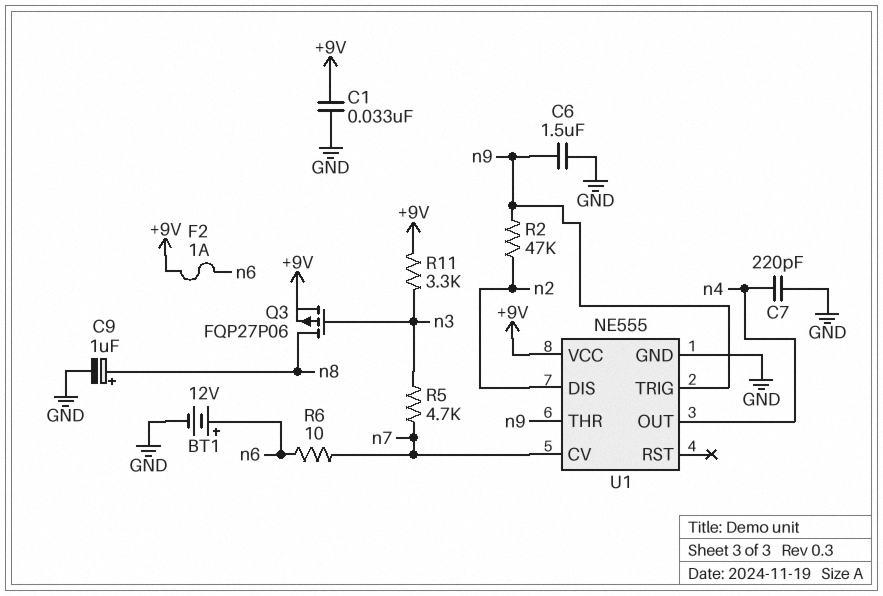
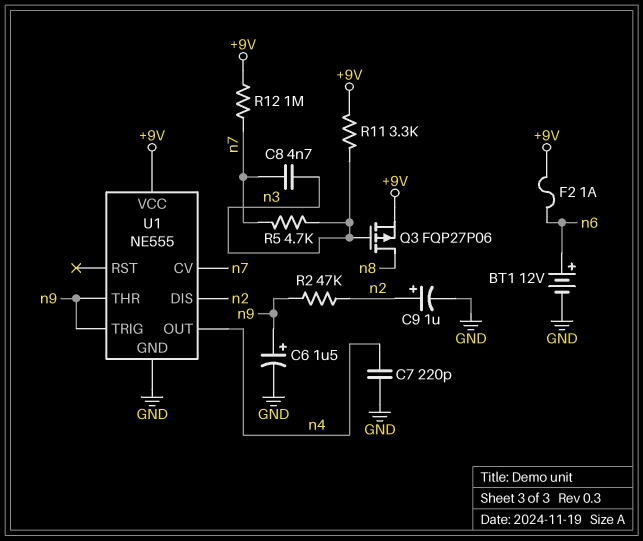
C1: 33nF (+9V, GND) -> none
C6: 1.5uF (GND, n9) -> 1.5uF (plus n9, minus GND)
C8: none -> 4.7nF (n3, n7)
C9: 1uF (plus n8, minus GND) -> 1uF (plus n2, minus GND)
R6: 10 (n6, n7) -> none
R12: none -> 1M (+9V, n7)

